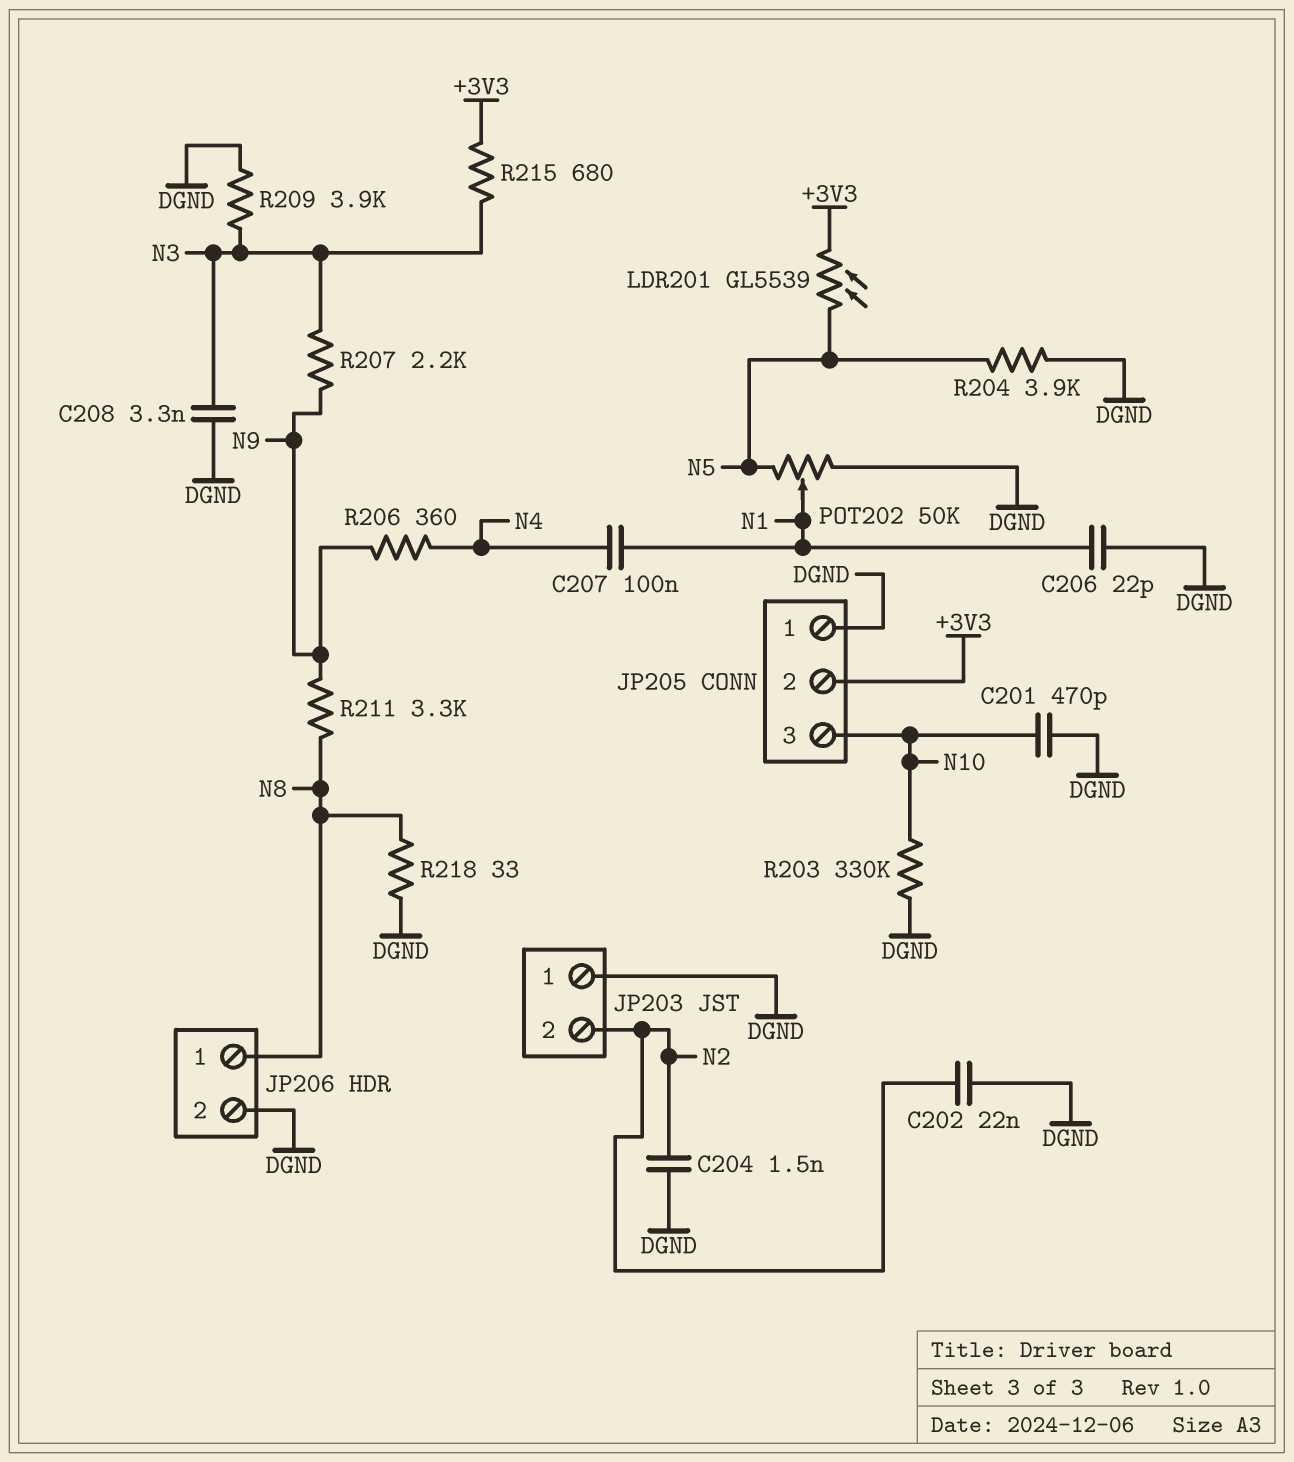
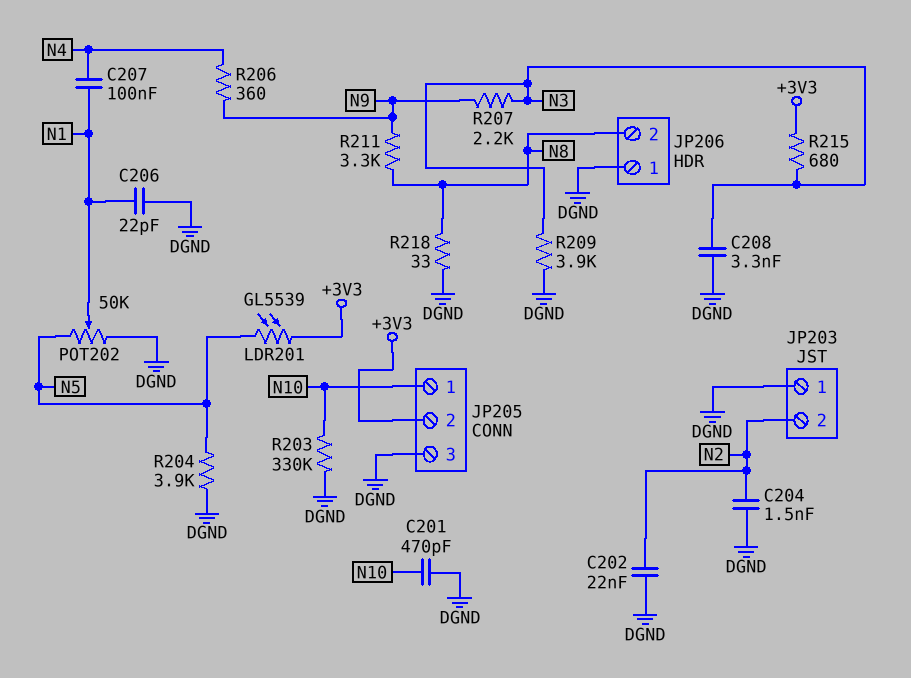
JP205 pin 1: DGND -> N10
JP205 pin 3: N10 -> DGND
JP206 pin 1: N8 -> DGND
JP206 pin 2: DGND -> N8

